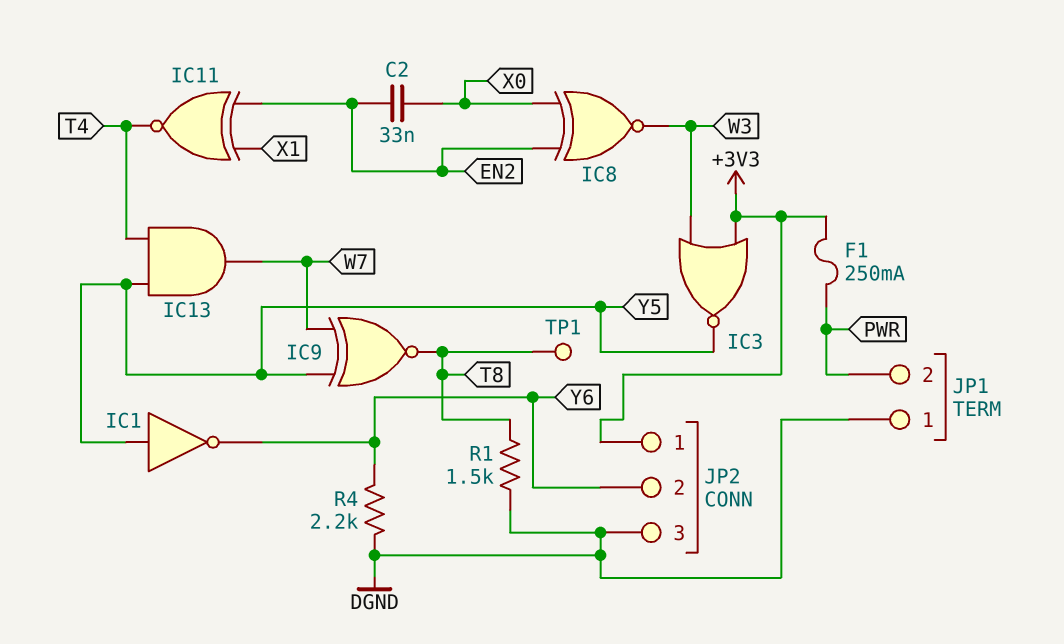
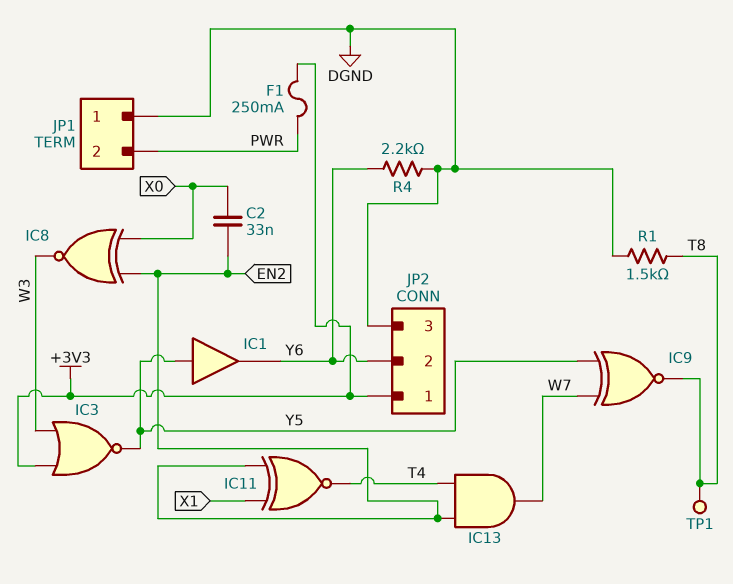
IC1: NOT (in Y5, out Y6) -> buffer (in Y5, out Y6)
IC13: AND (in T4, in Y5, out W7) -> AND (in EN2, in T4, out W7)

